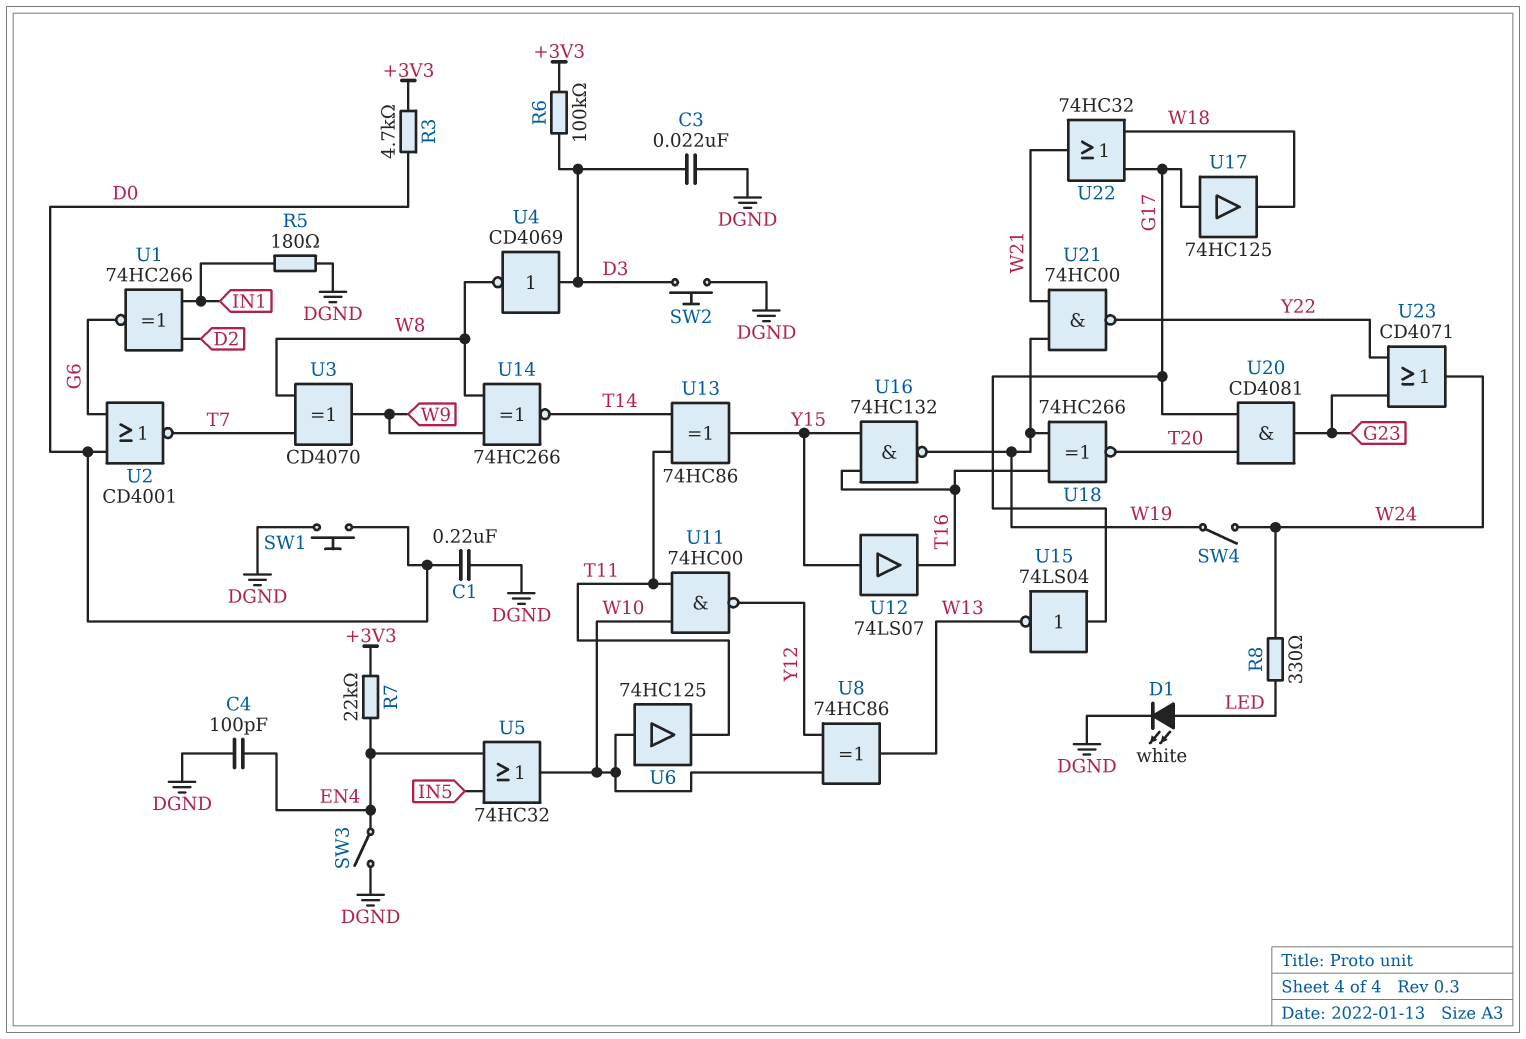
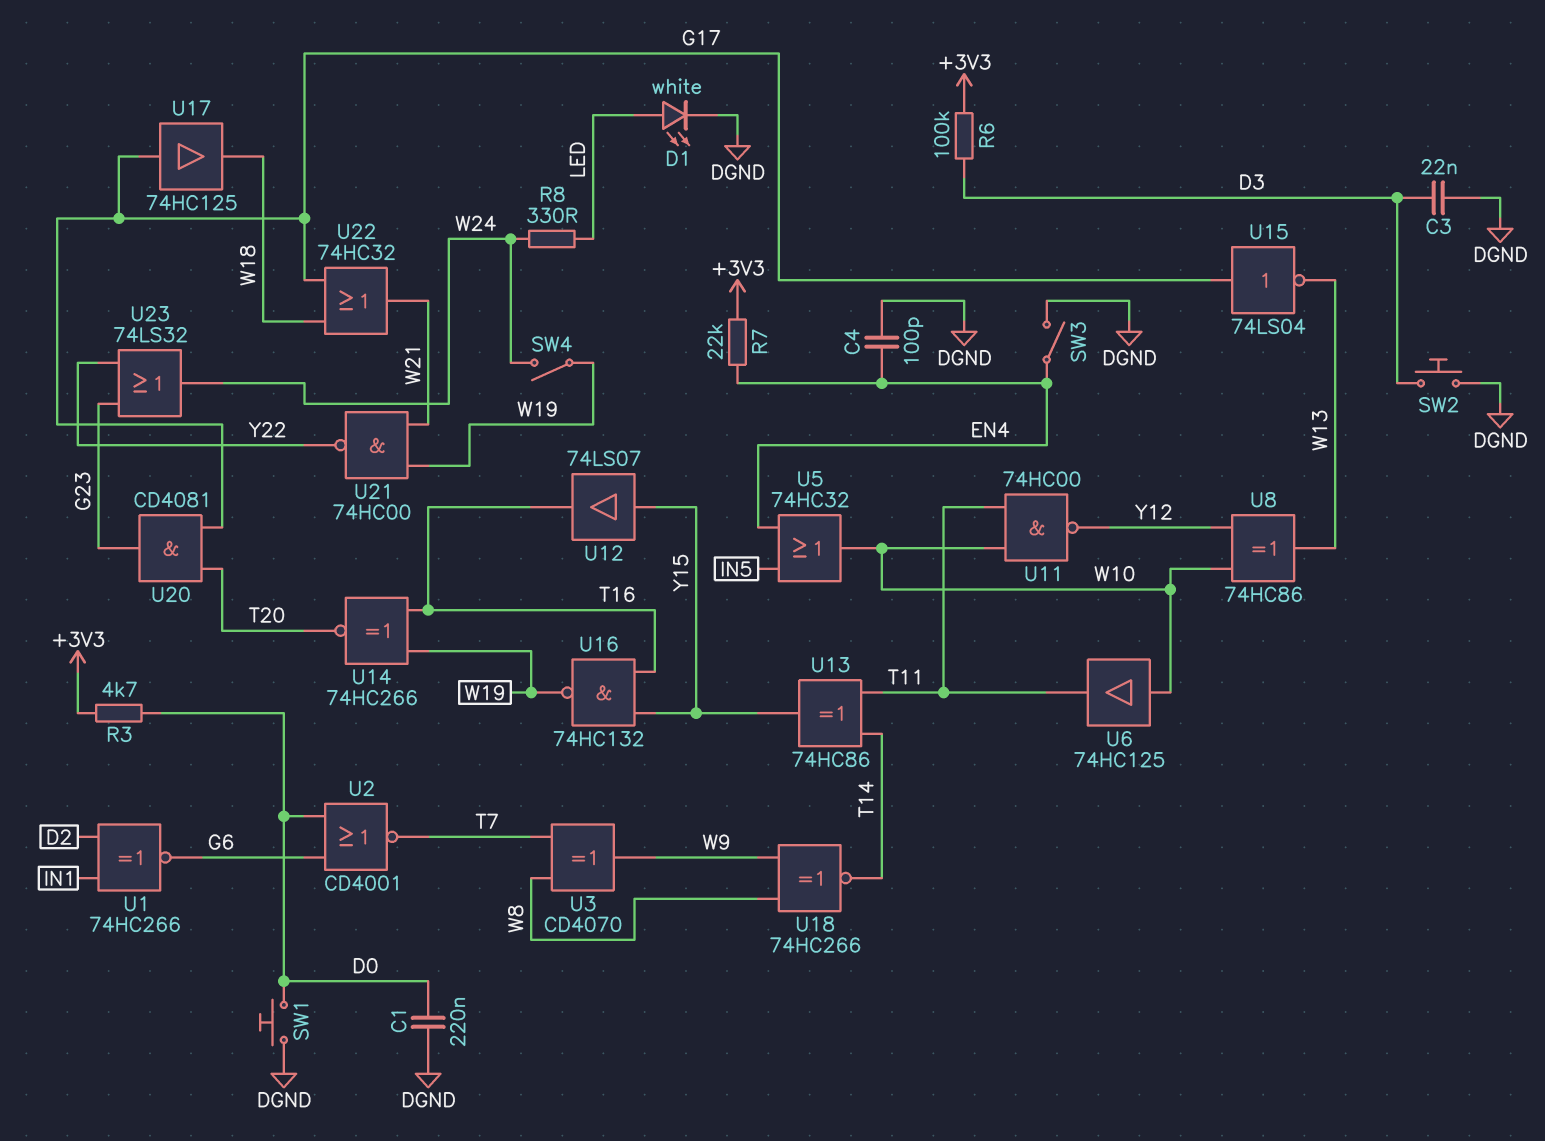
R5: 180 (DGND, IN1) -> none
U4: NOT CD4069 (in D3, out W8) -> none
U14: XNOR 74HC266 (in W8, in W9, out T14) -> XNOR 74HC266 (in T16, in W19, out T20)
U18: XNOR 74HC266 (in T16, in W19, out T20) -> XNOR 74HC266 (in W8, in W9, out T14)
U23: OR CD4071 (in G23, in Y22, out W24) -> OR 74LS32 (in G23, in Y22, out W24)

